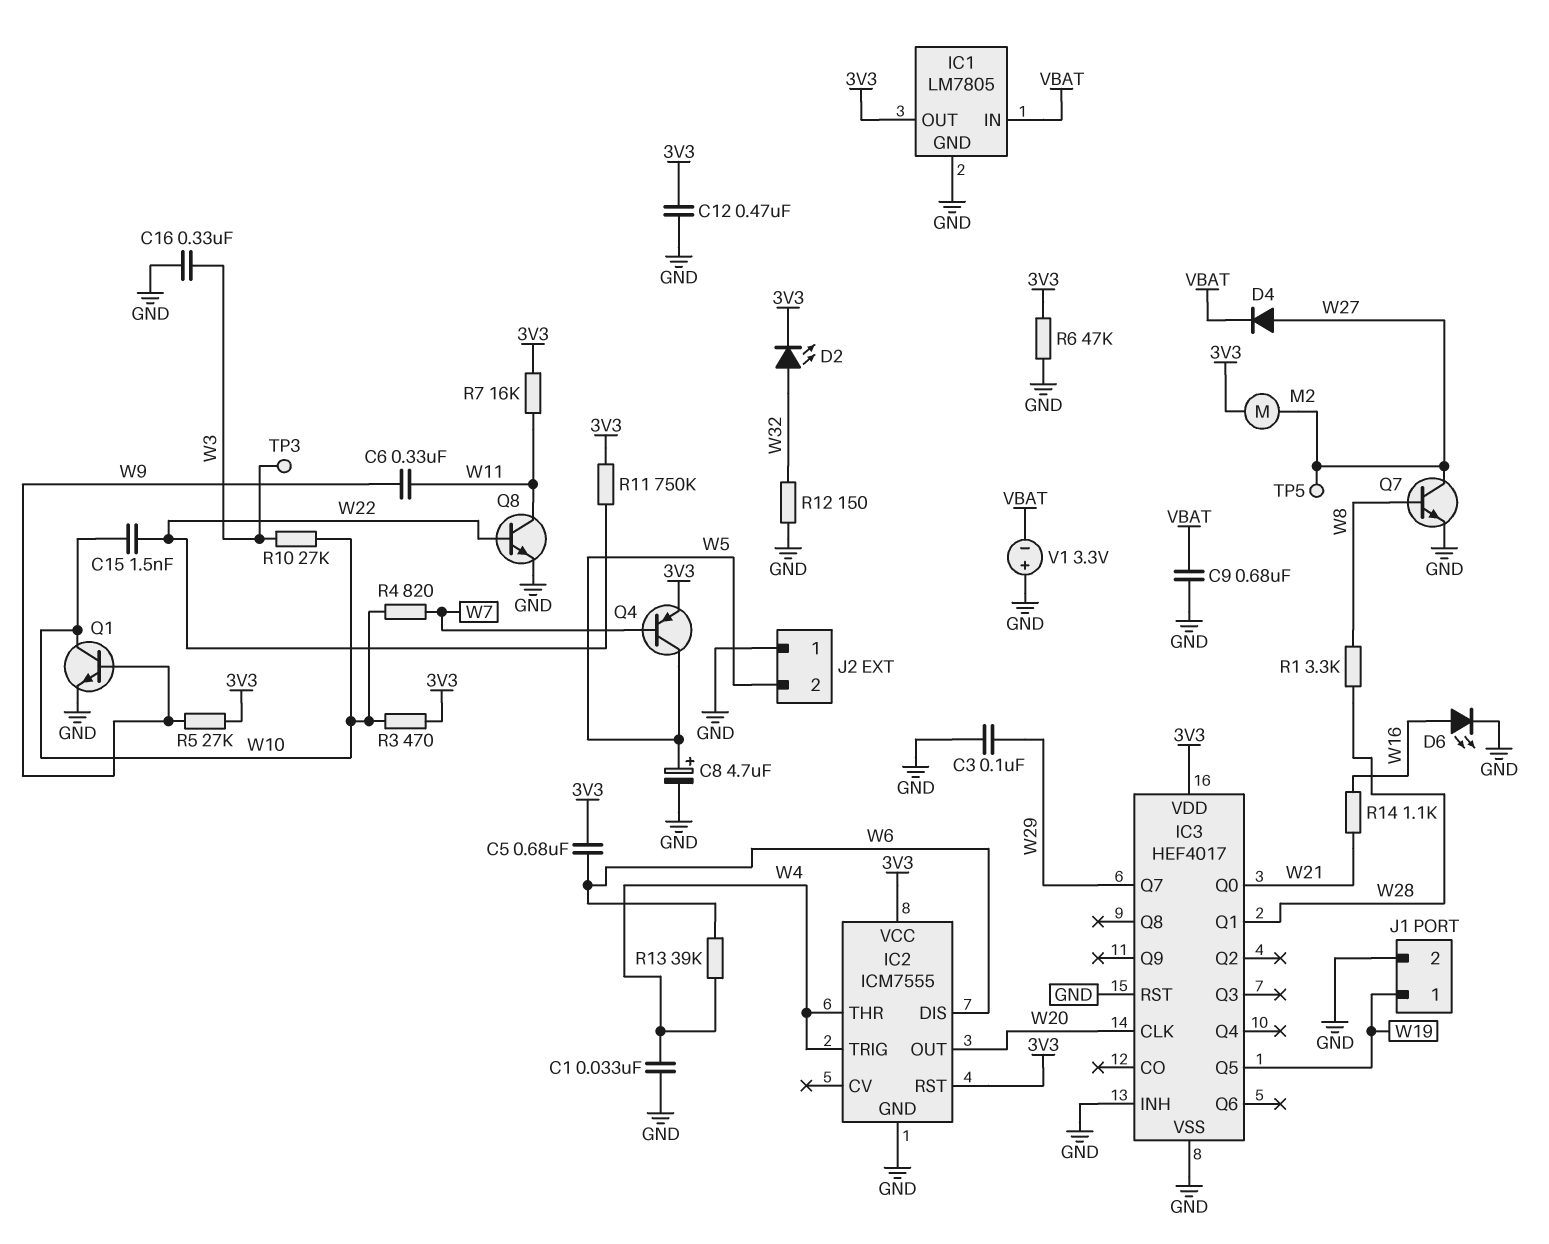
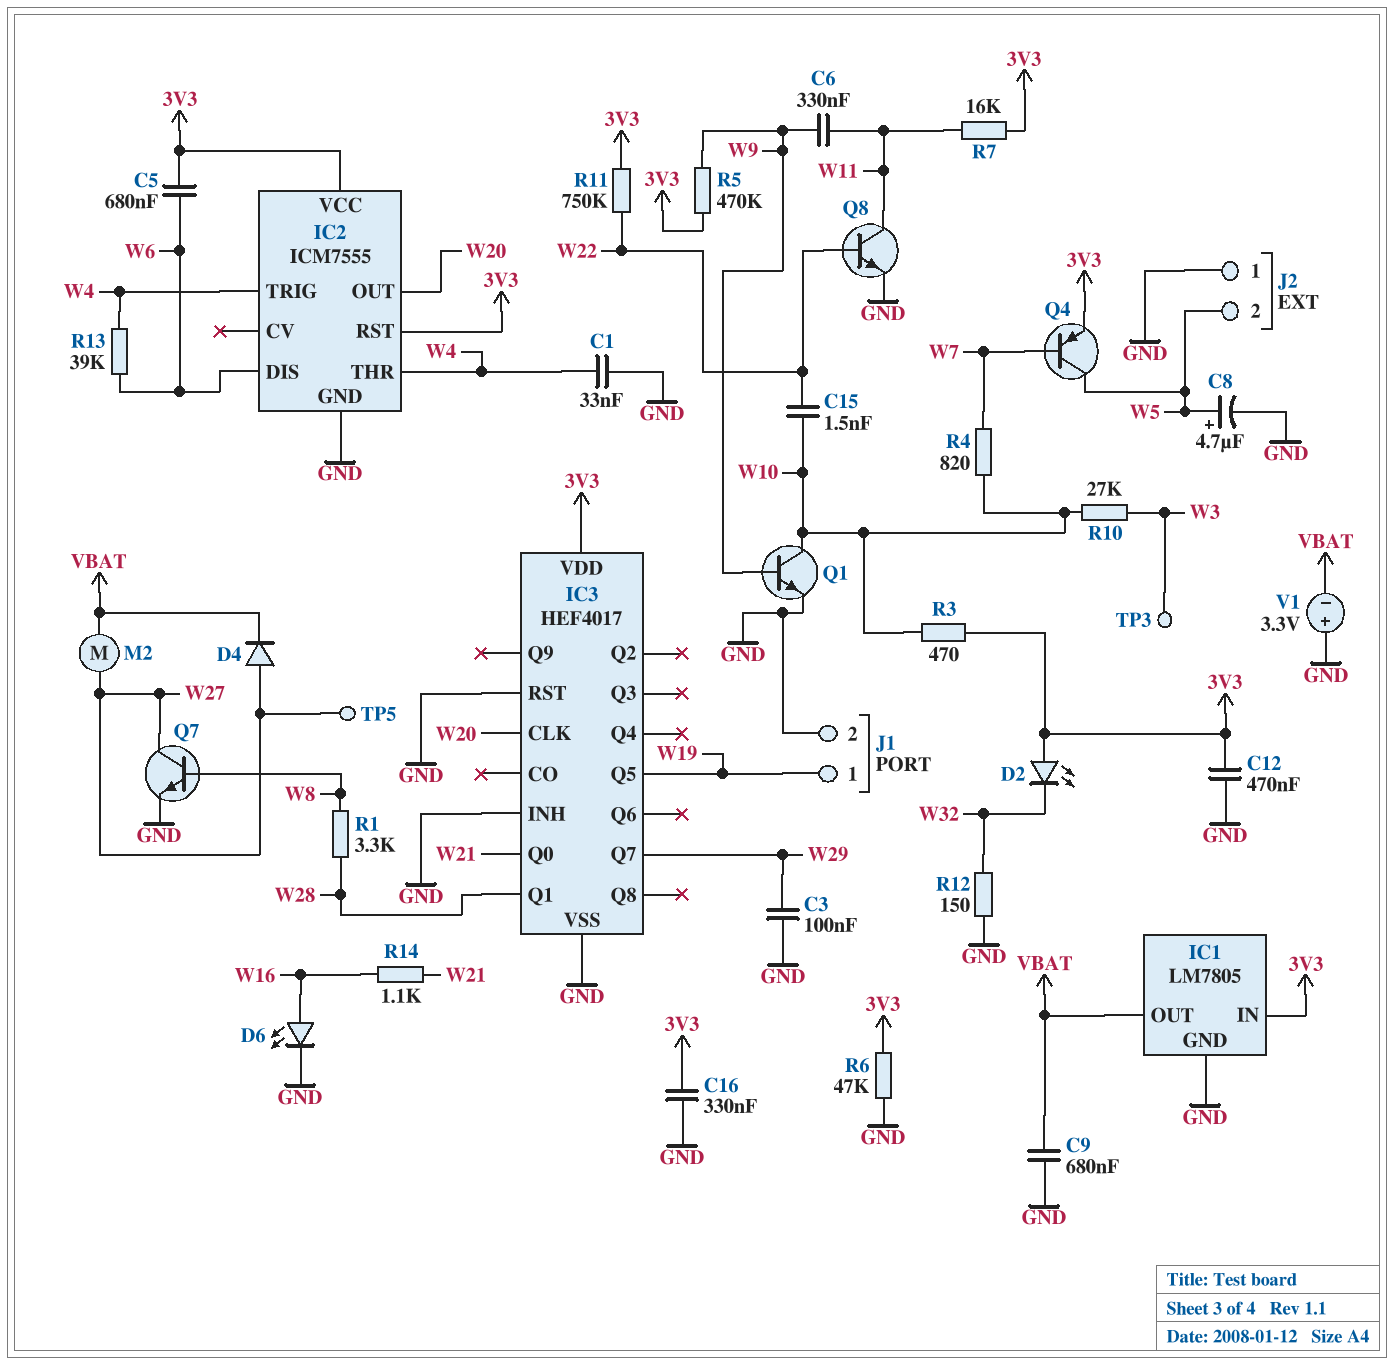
C16: 330nF (GND, W3) -> 330nF (3V3, GND)
D2: LED (A W32, K 3V3) -> LED (A 3V3, K W32)
IC1 pin IN: VBAT -> 3V3
IC1 pin OUT: 3V3 -> VBAT
M2: motor (3V3, W27) -> motor (VBAT, W27)
R5: 27k (3V3, W9) -> 470k (3V3, W9)

